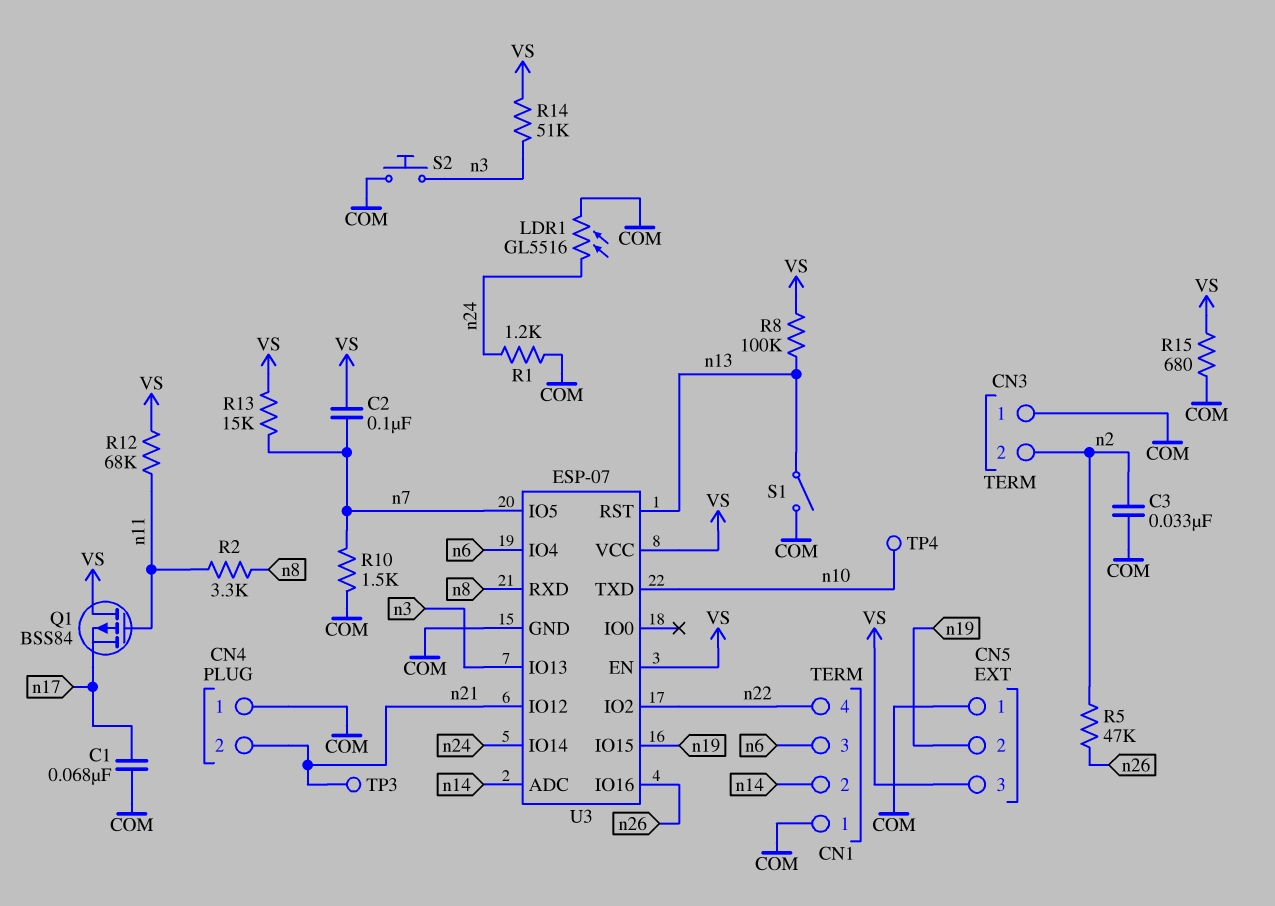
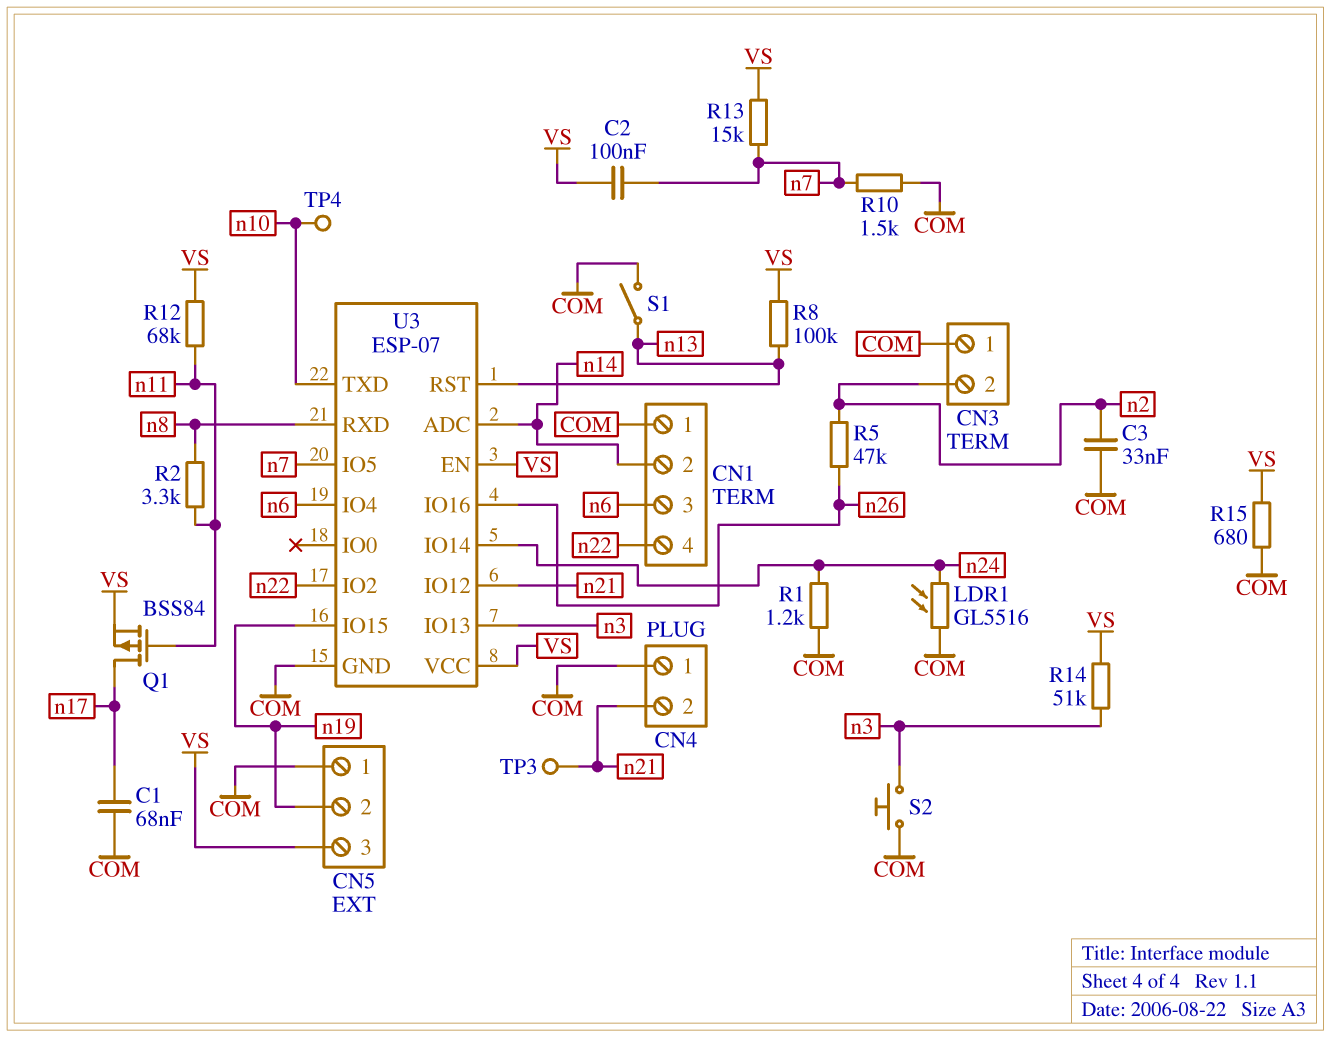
Q1: PMOS BSS84 (G n11, D VS, S n17) -> PMOS BSS84 (G n11, D n17, S VS)

